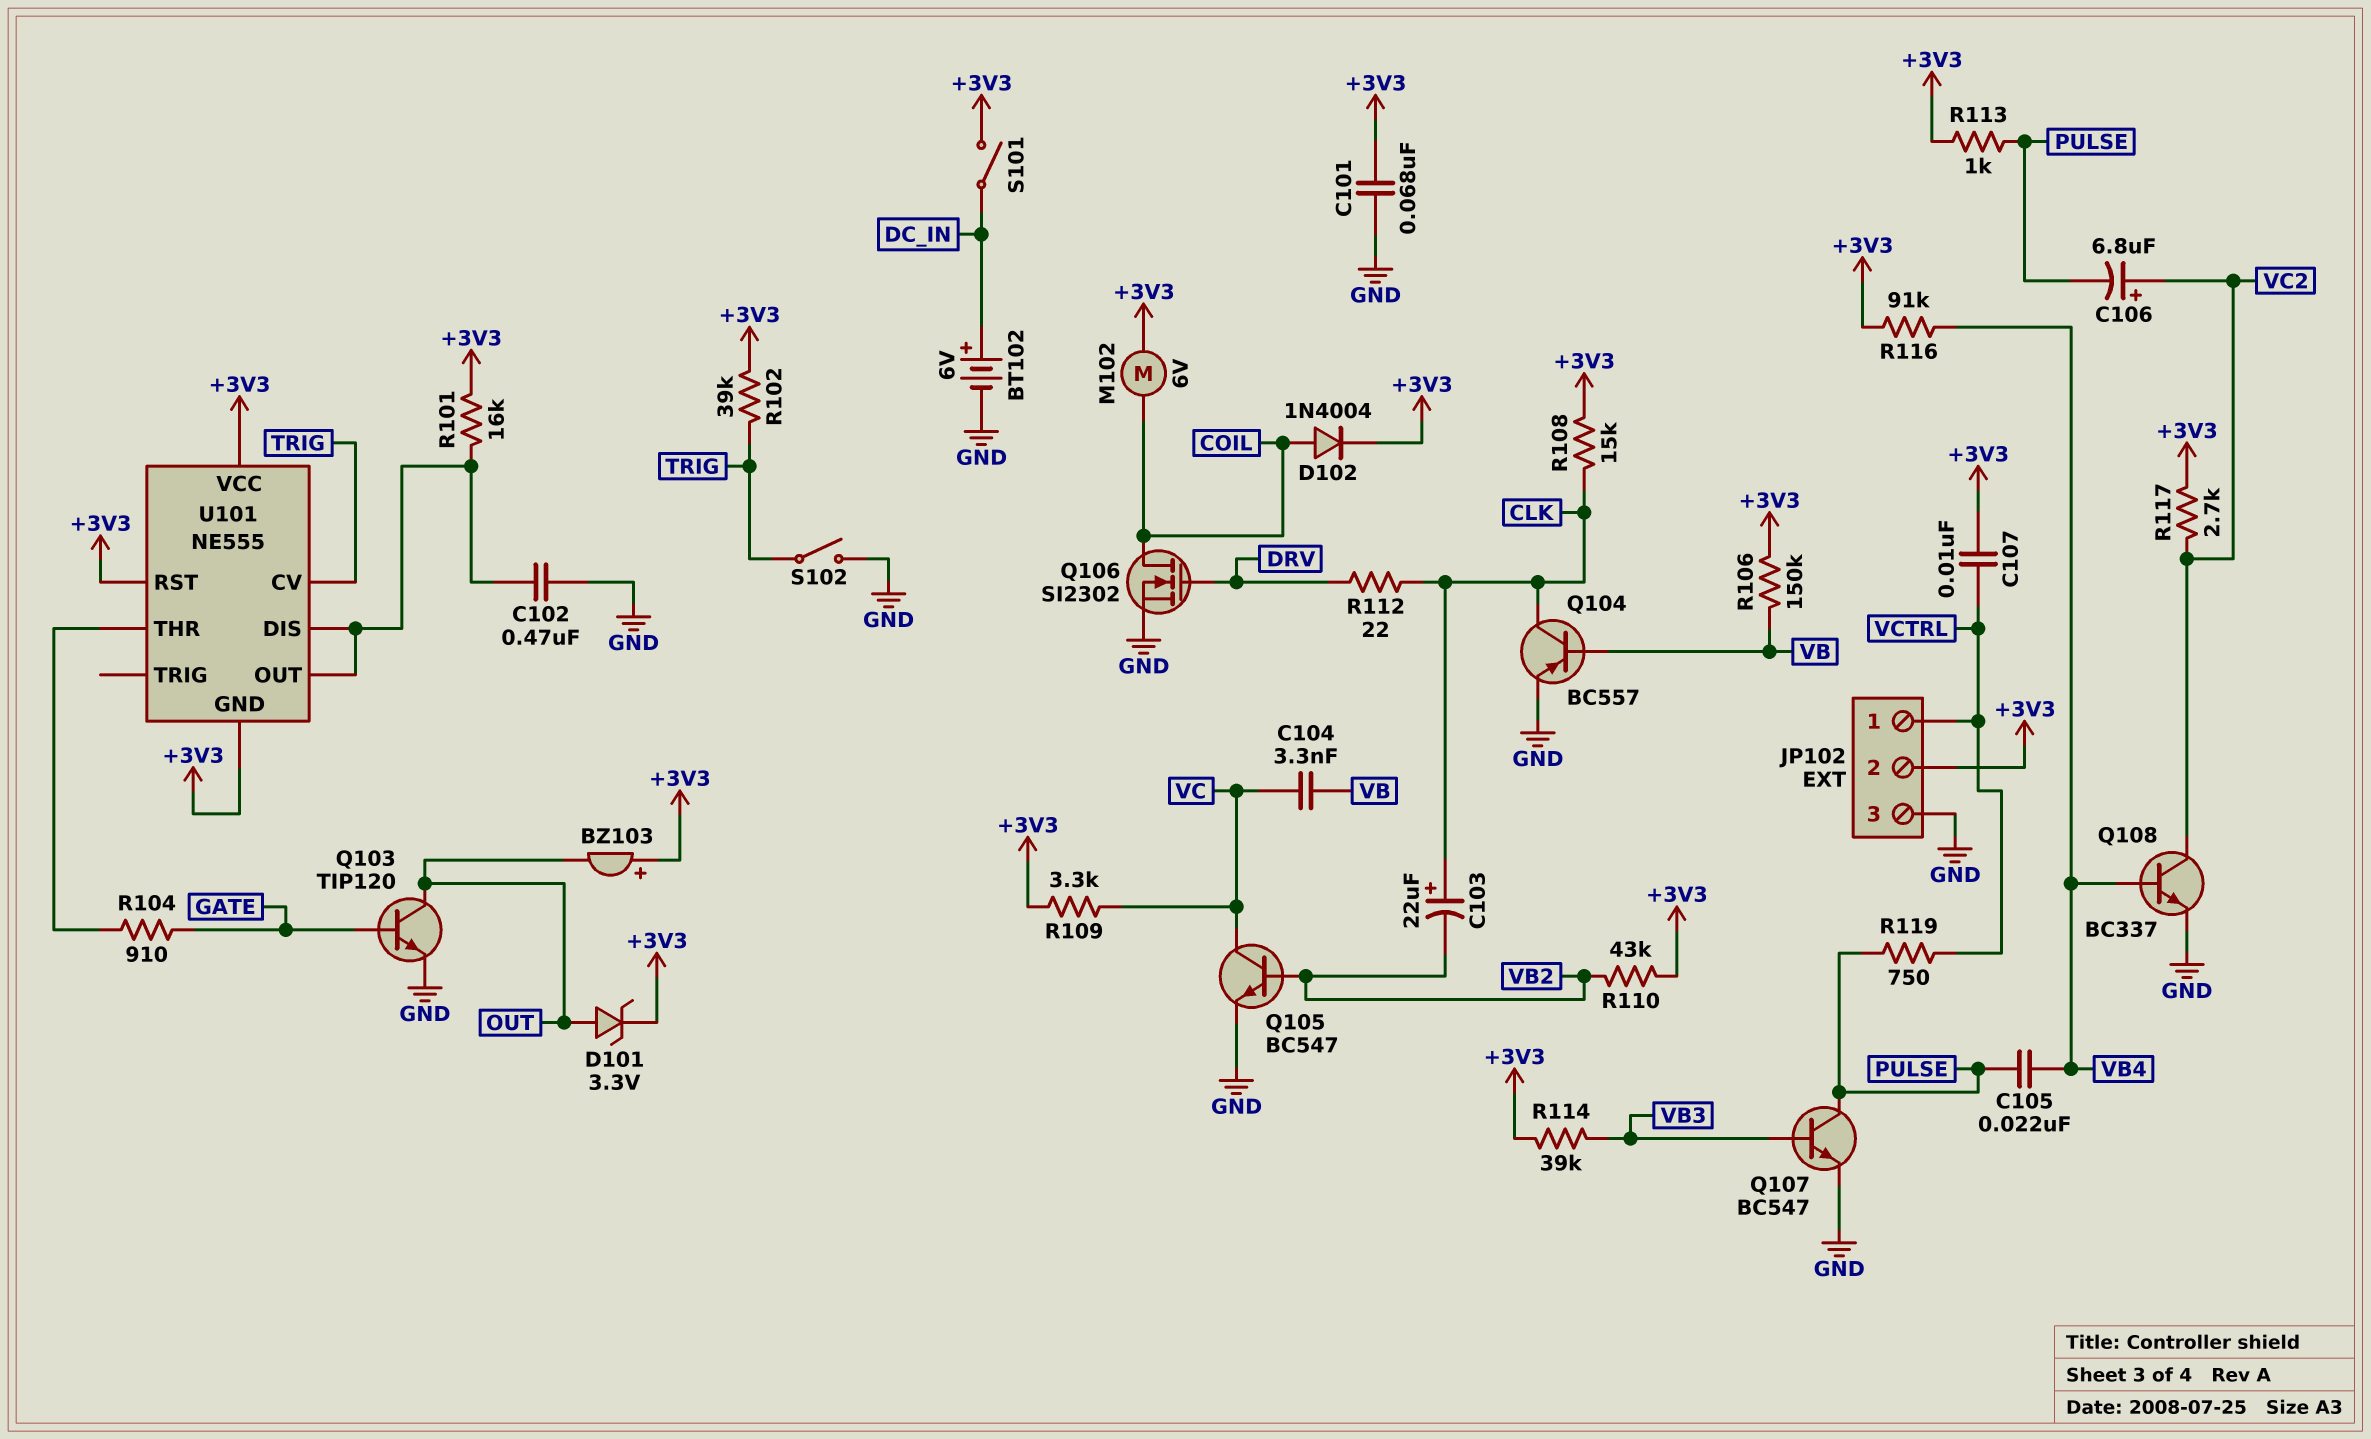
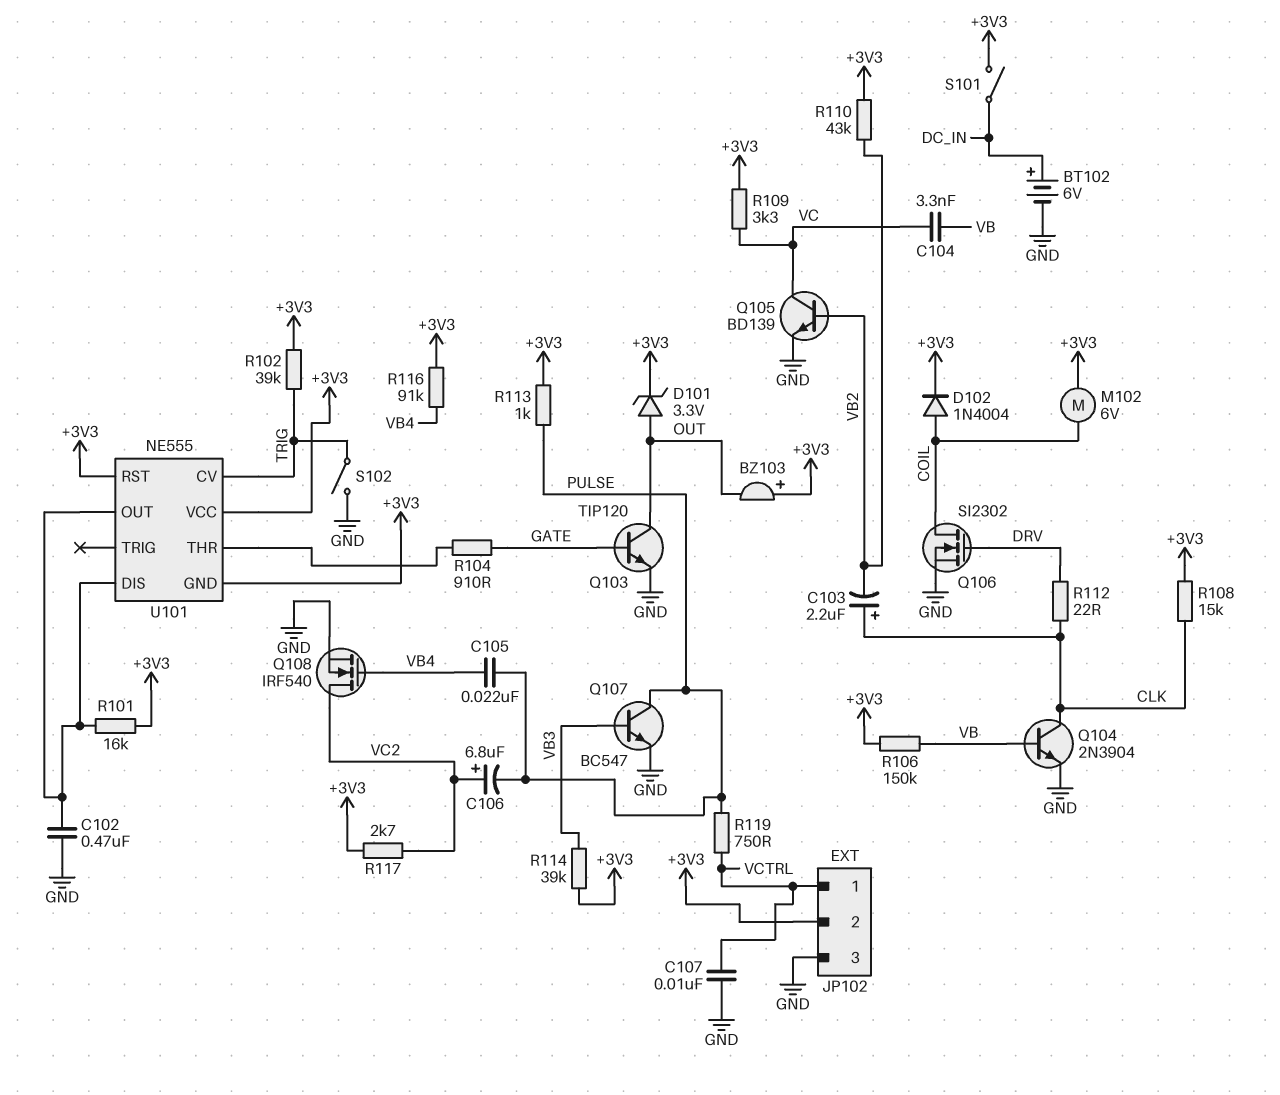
C101: 68nF (+3V3, GND) -> none
C103: 22uF (plus CLK, minus VB2) -> 2.2uF (plus CLK, minus VB2)
C107: 10nF (+3V3, VCTRL) -> 10nF (GND, VCTRL)
Q104: PNP BC557 (B VB, C CLK, E GND) -> NPN 2N3904 (B VB, C CLK, E GND)
Q105: NPN BC547 (B VB2, C VC, E GND) -> NPN BD139 (B VB2, C VC, E GND)
Q108: NPN BC337 (B VB4, C VC2, E GND) -> NMOS IRF540 (G VB4, D VC2, S GND)

